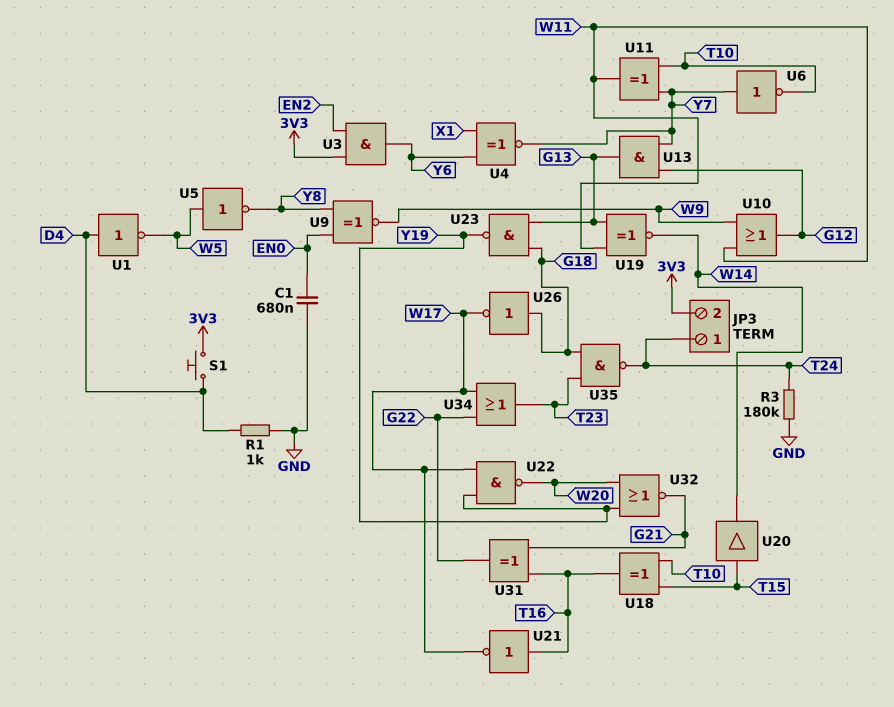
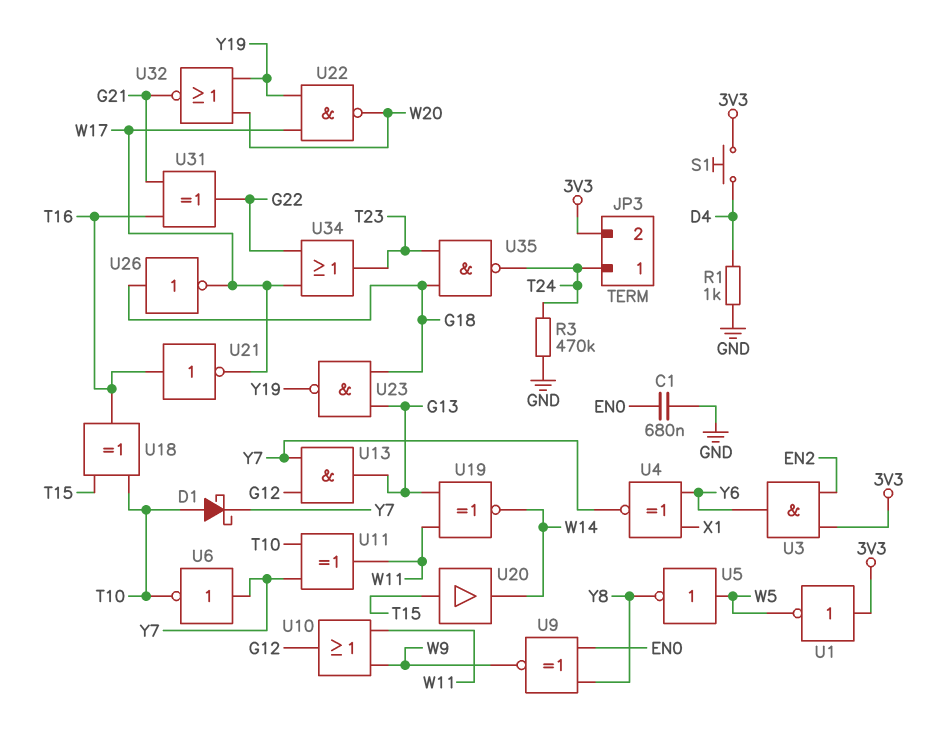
D1: none -> schottky (A T10, K Y7)
R3: 180k (GND, T24) -> 470k (GND, T24)
U1: NOT (in D4, out W5) -> NOT (in 3V3, out W5)

